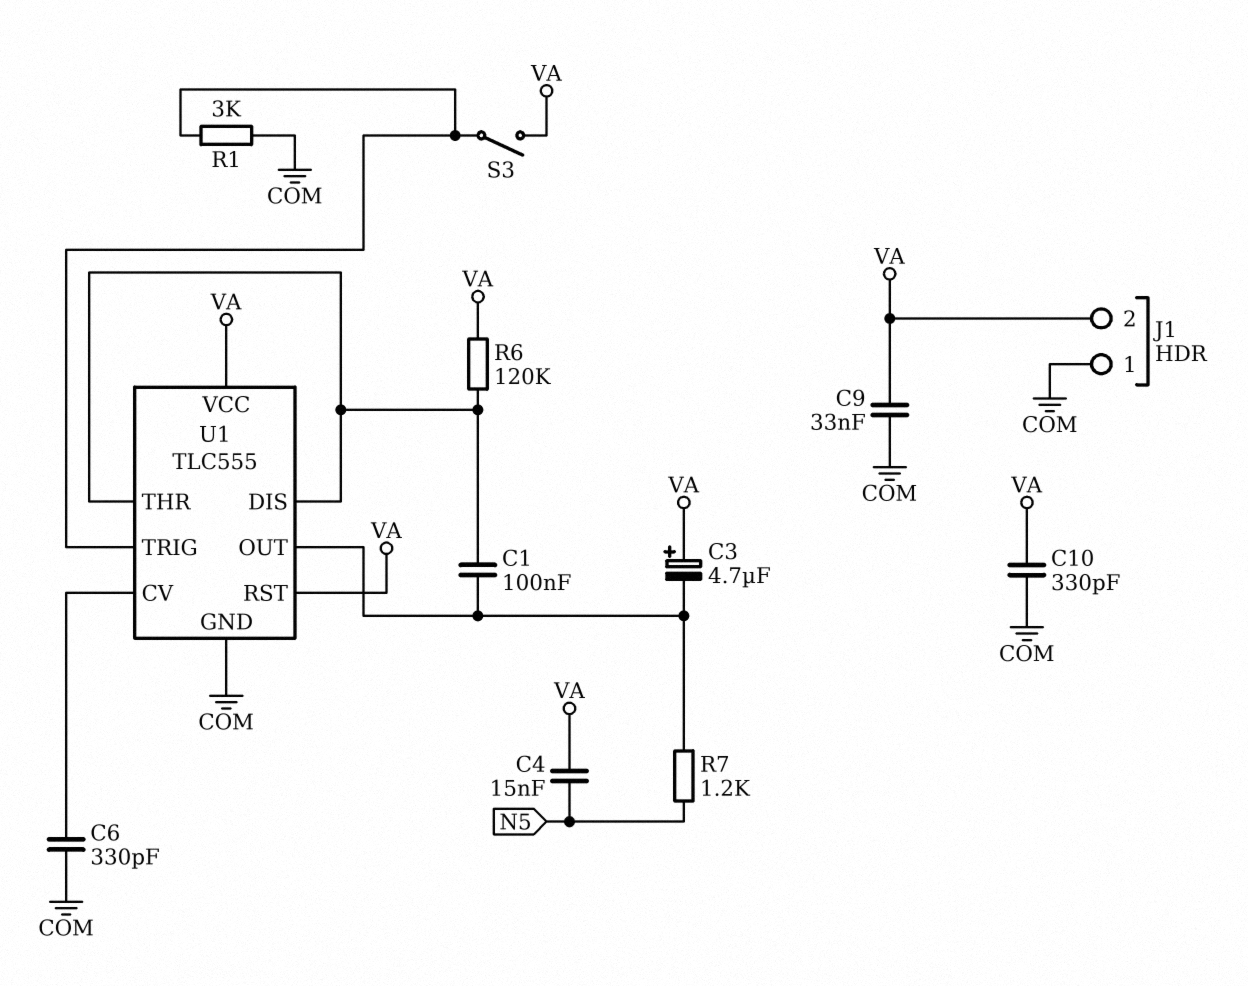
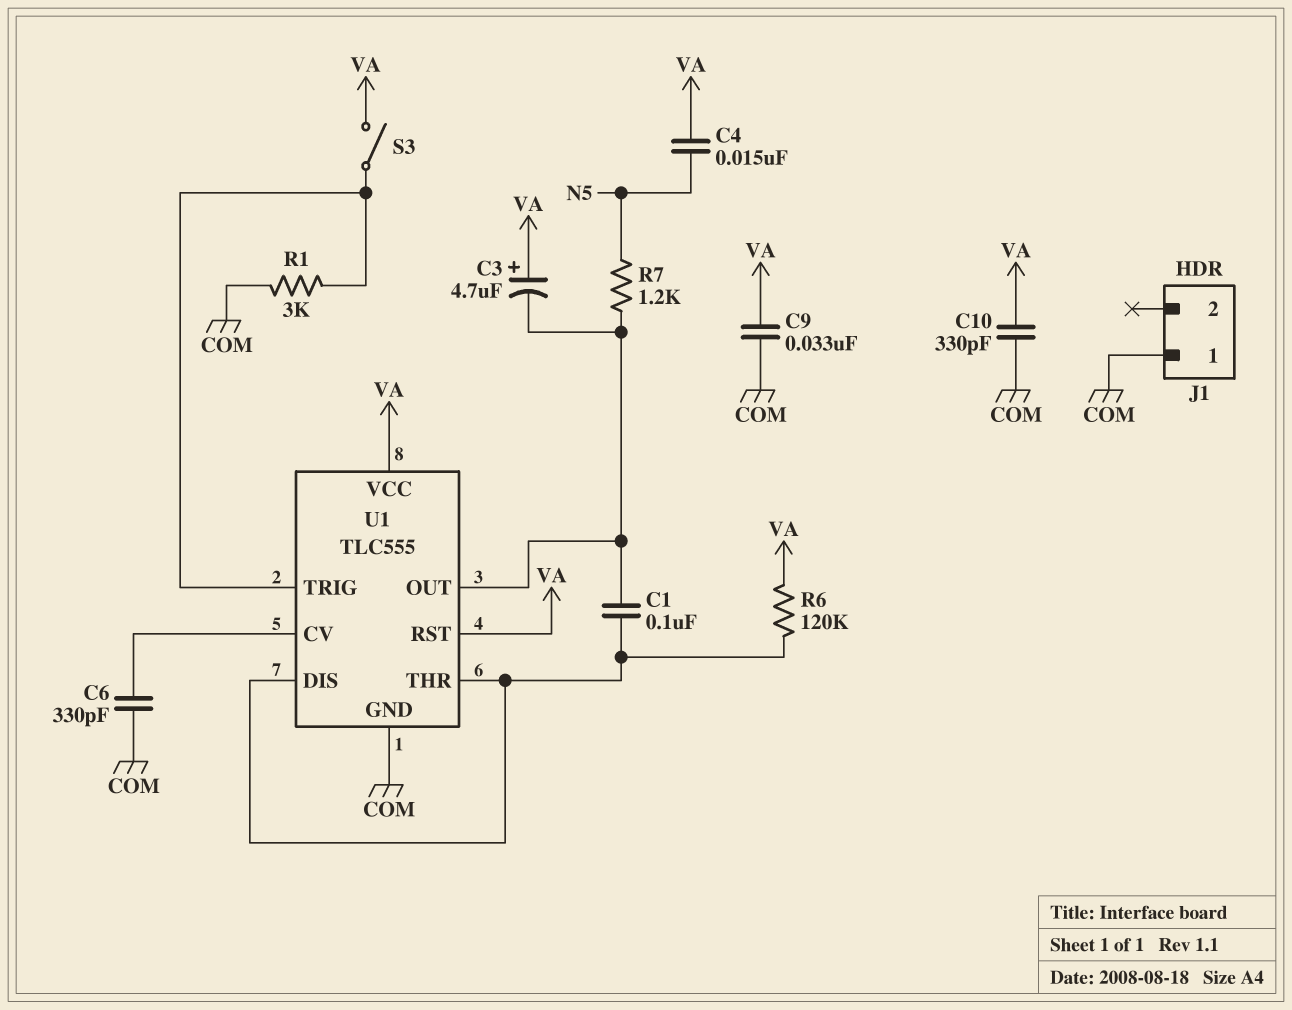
J1 pin 2: VA -> none

